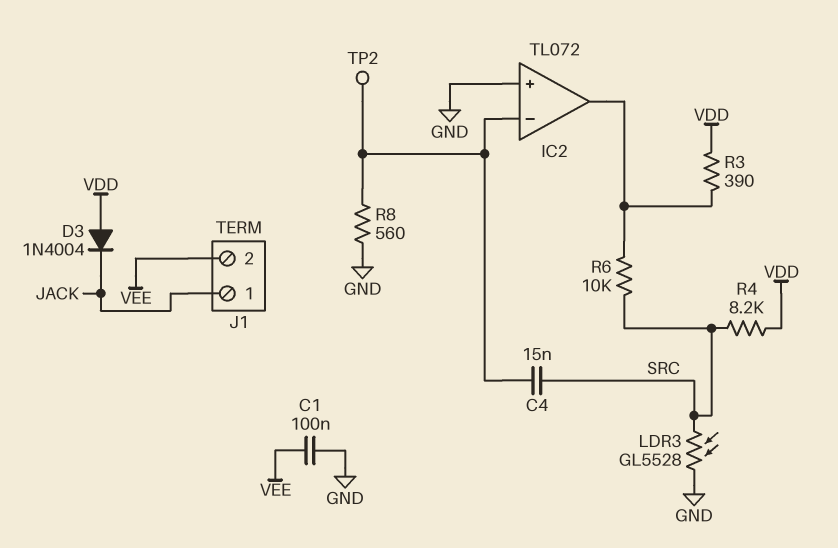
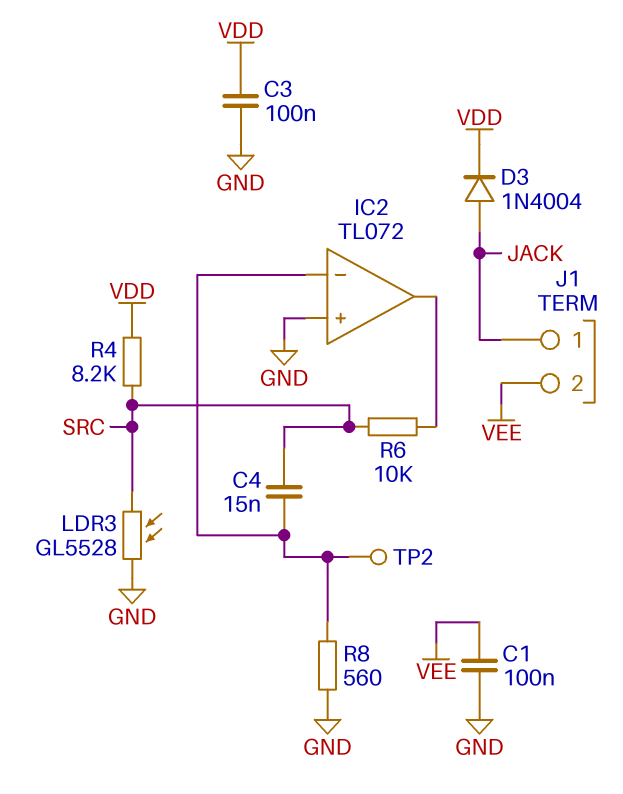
C3: none -> 100nF (GND, VDD)
D3: diode 1N4004 (A VDD, K JACK) -> diode 1N4004 (A JACK, K VDD)
R3: 390 (IC2/out, VDD) -> none

